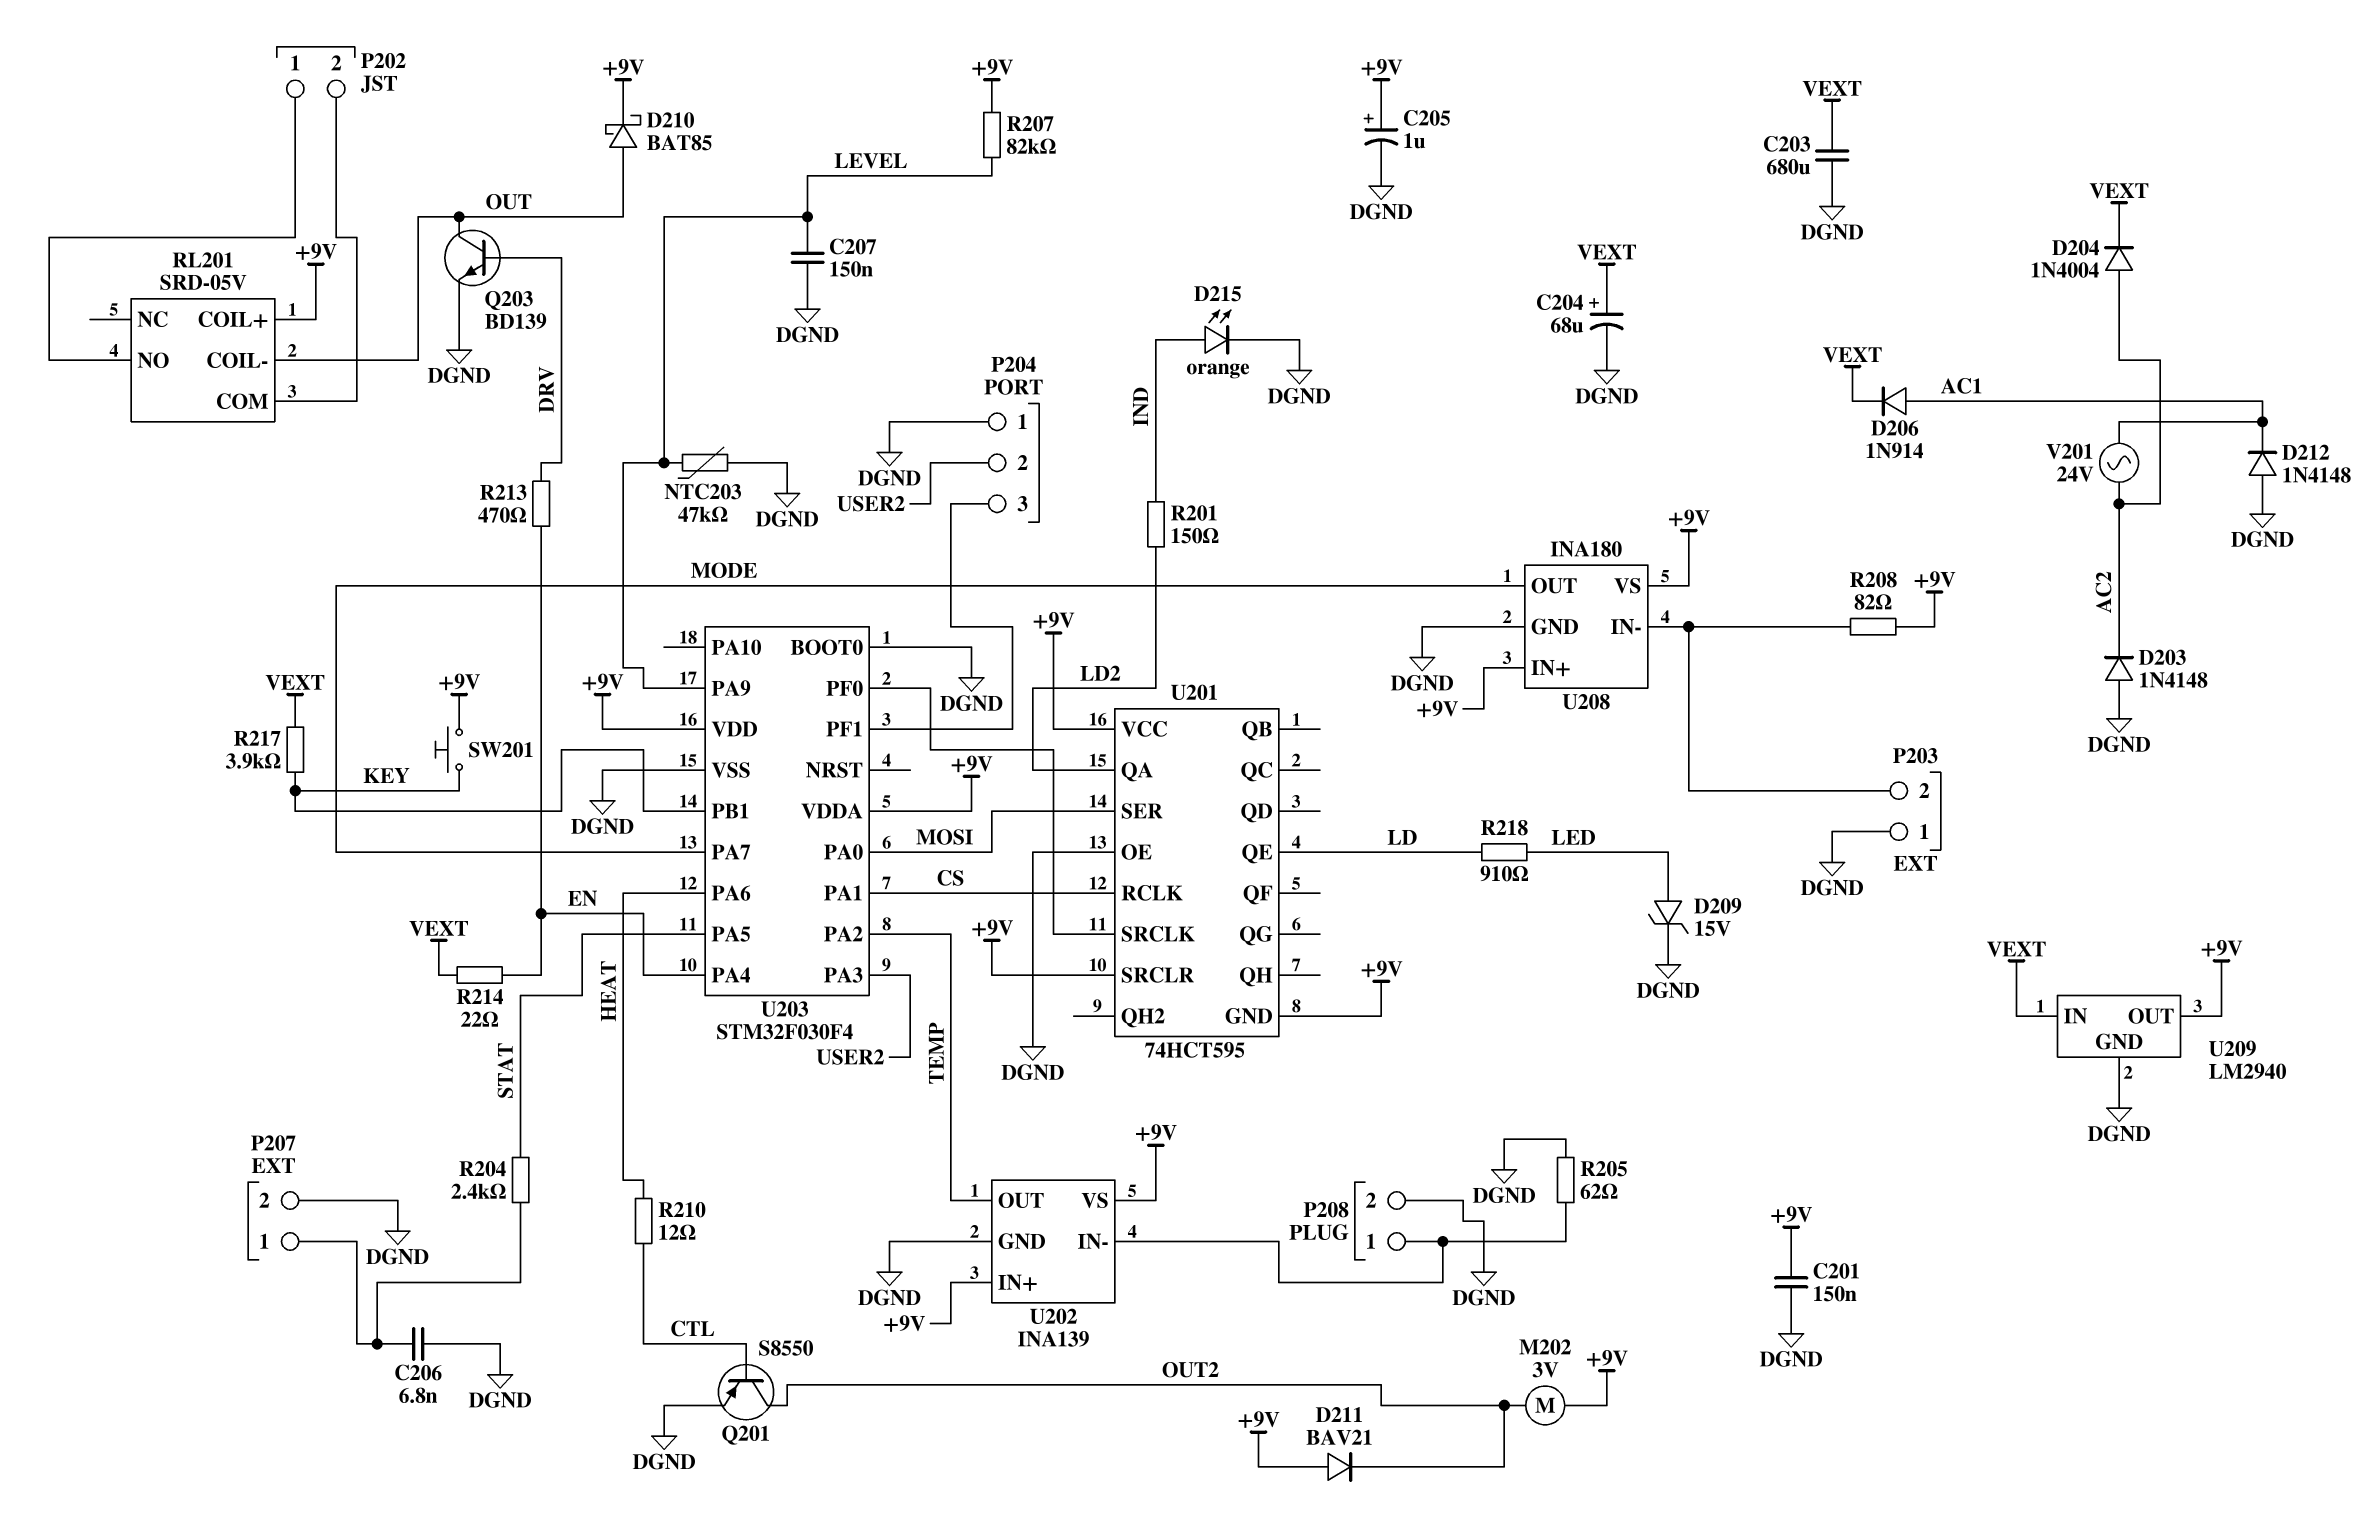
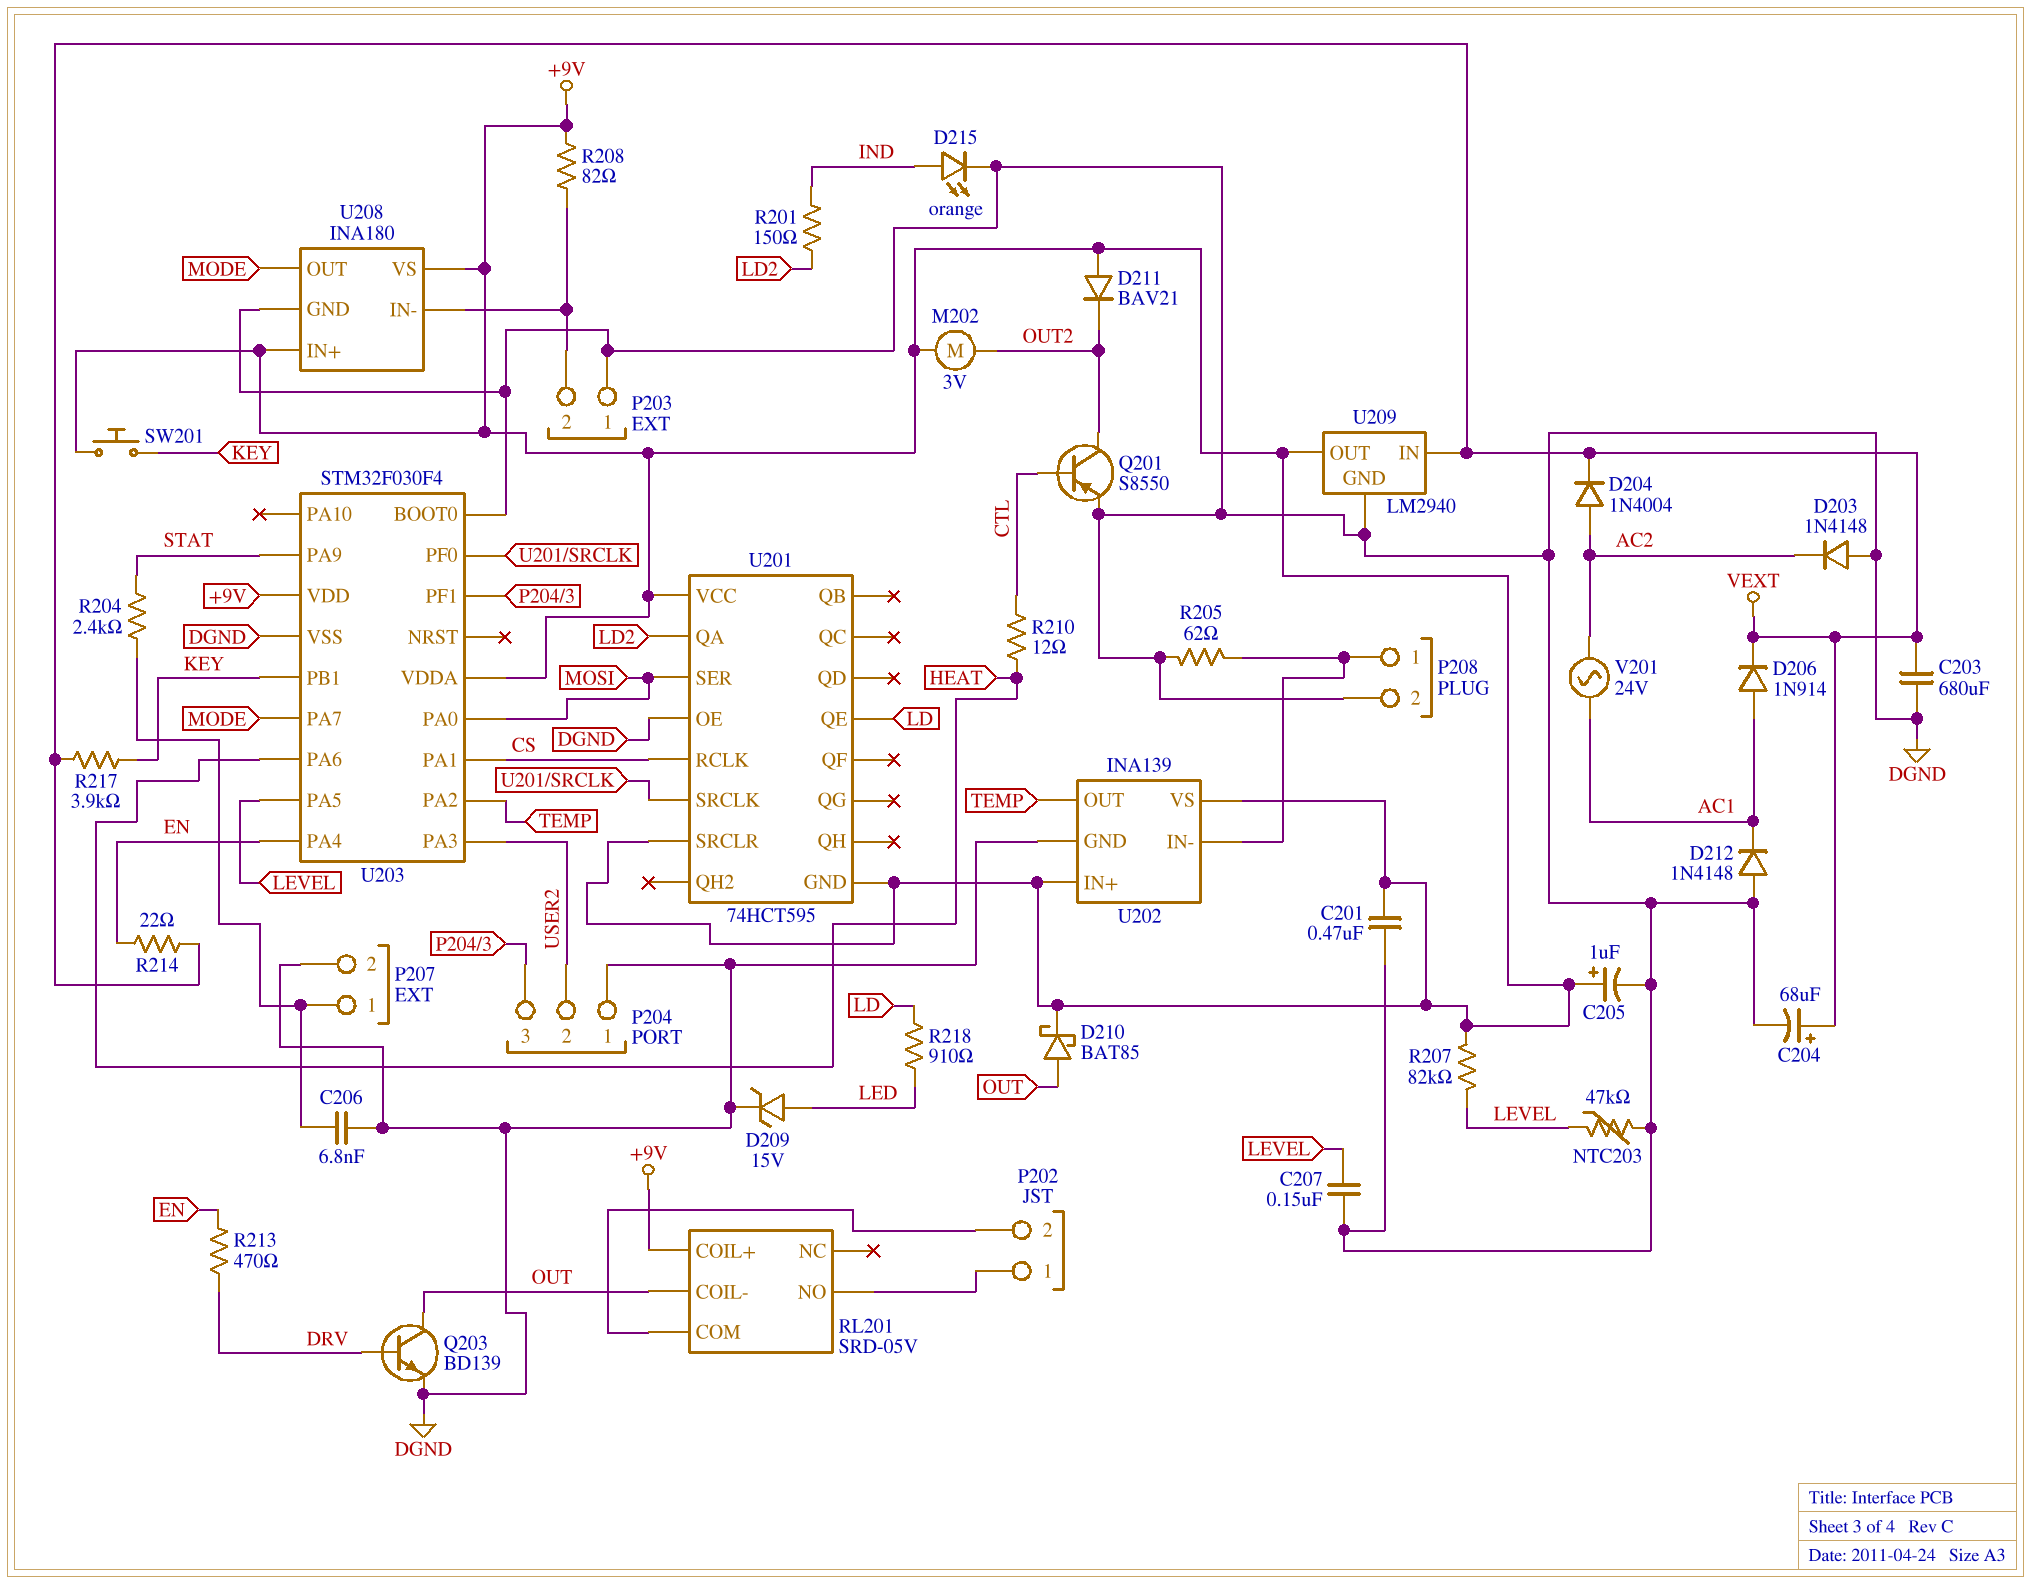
C201: 150nF (+9V, DGND) -> 470nF (+9V, DGND)
U203 pin PA5: STAT -> LEVEL
U203 pin PA9: LEVEL -> STAT

